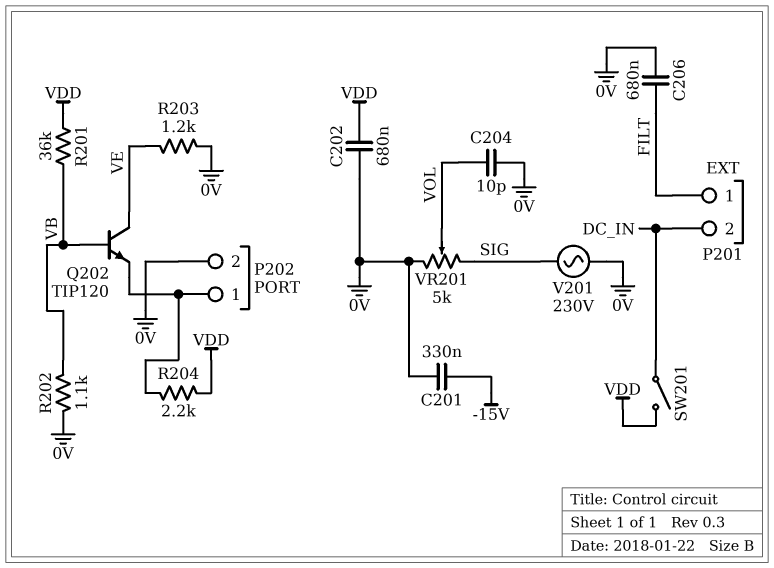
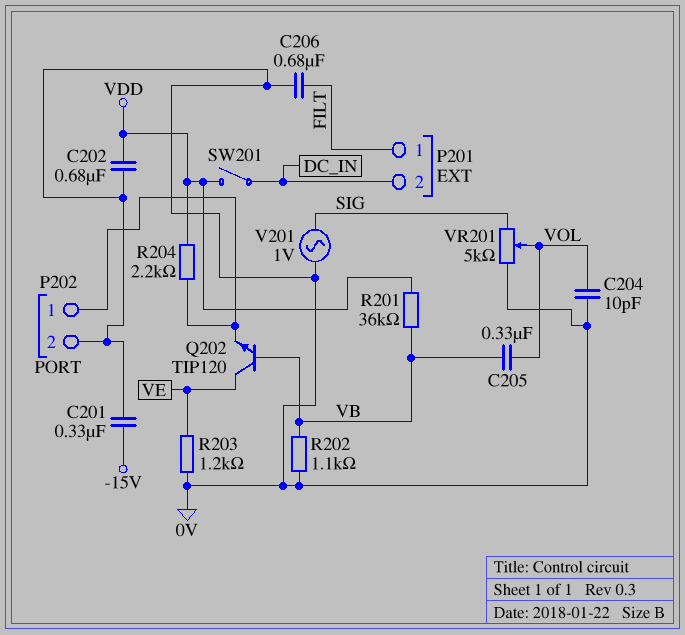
C205: none -> 330nF (VB, VOL)
V201: AC 230V (0V, SIG) -> AC 1V (0V, SIG)

